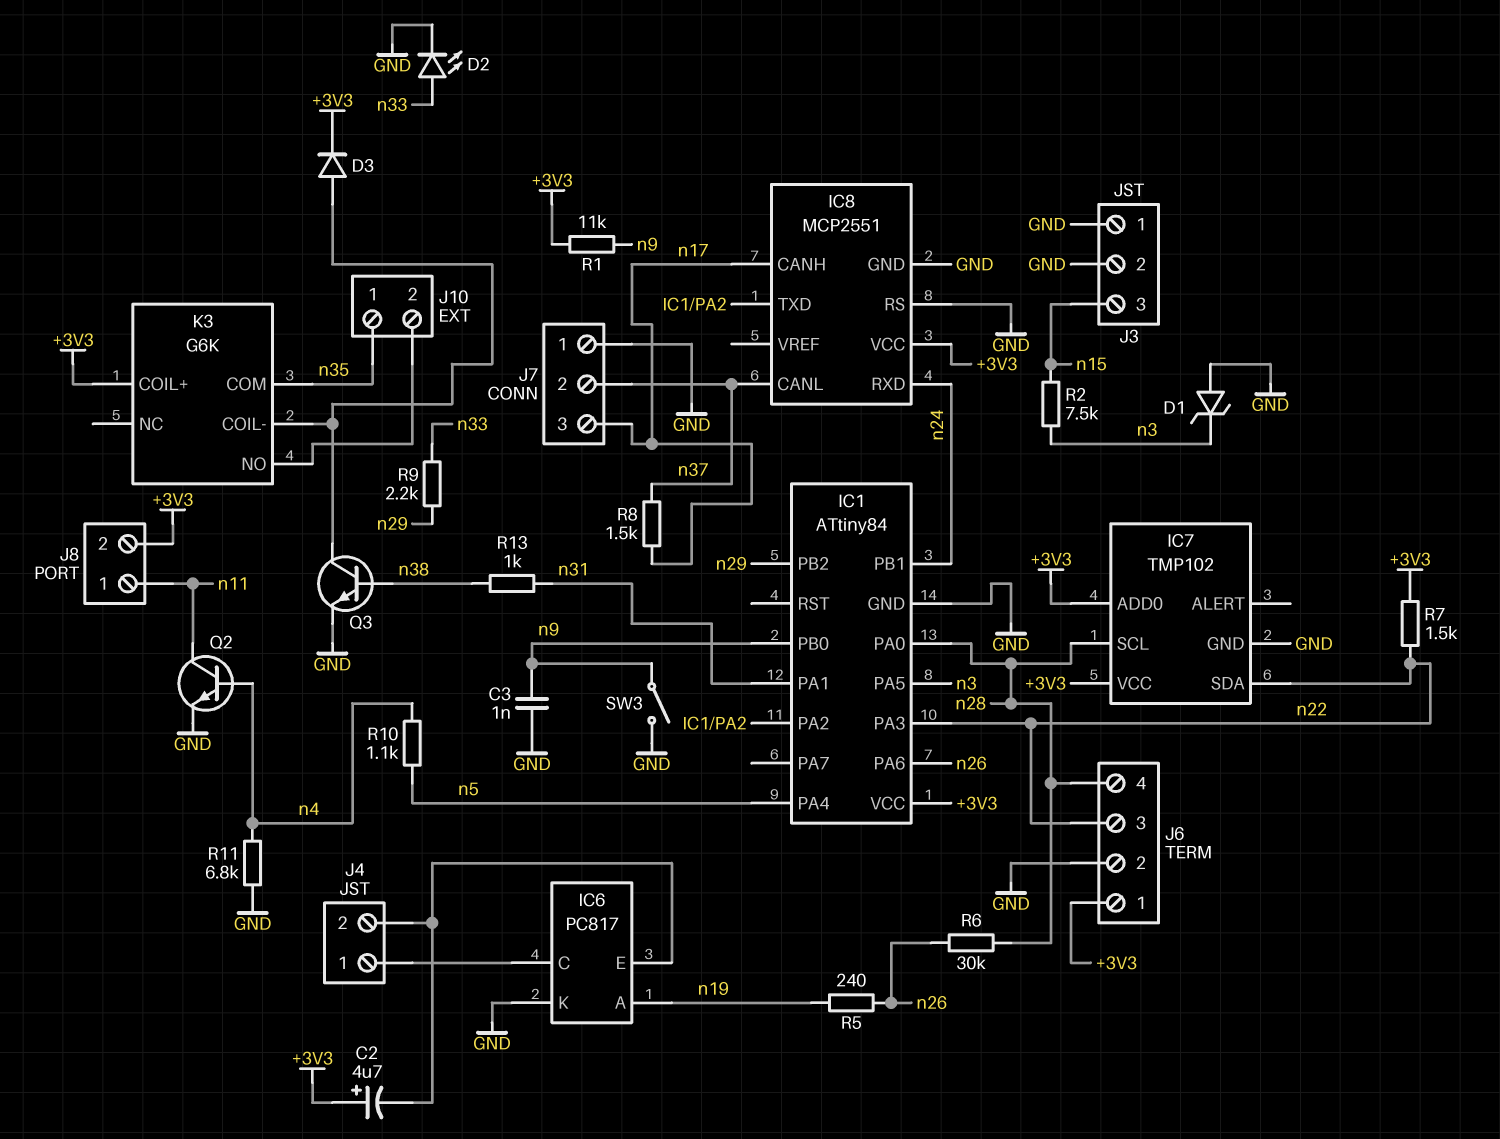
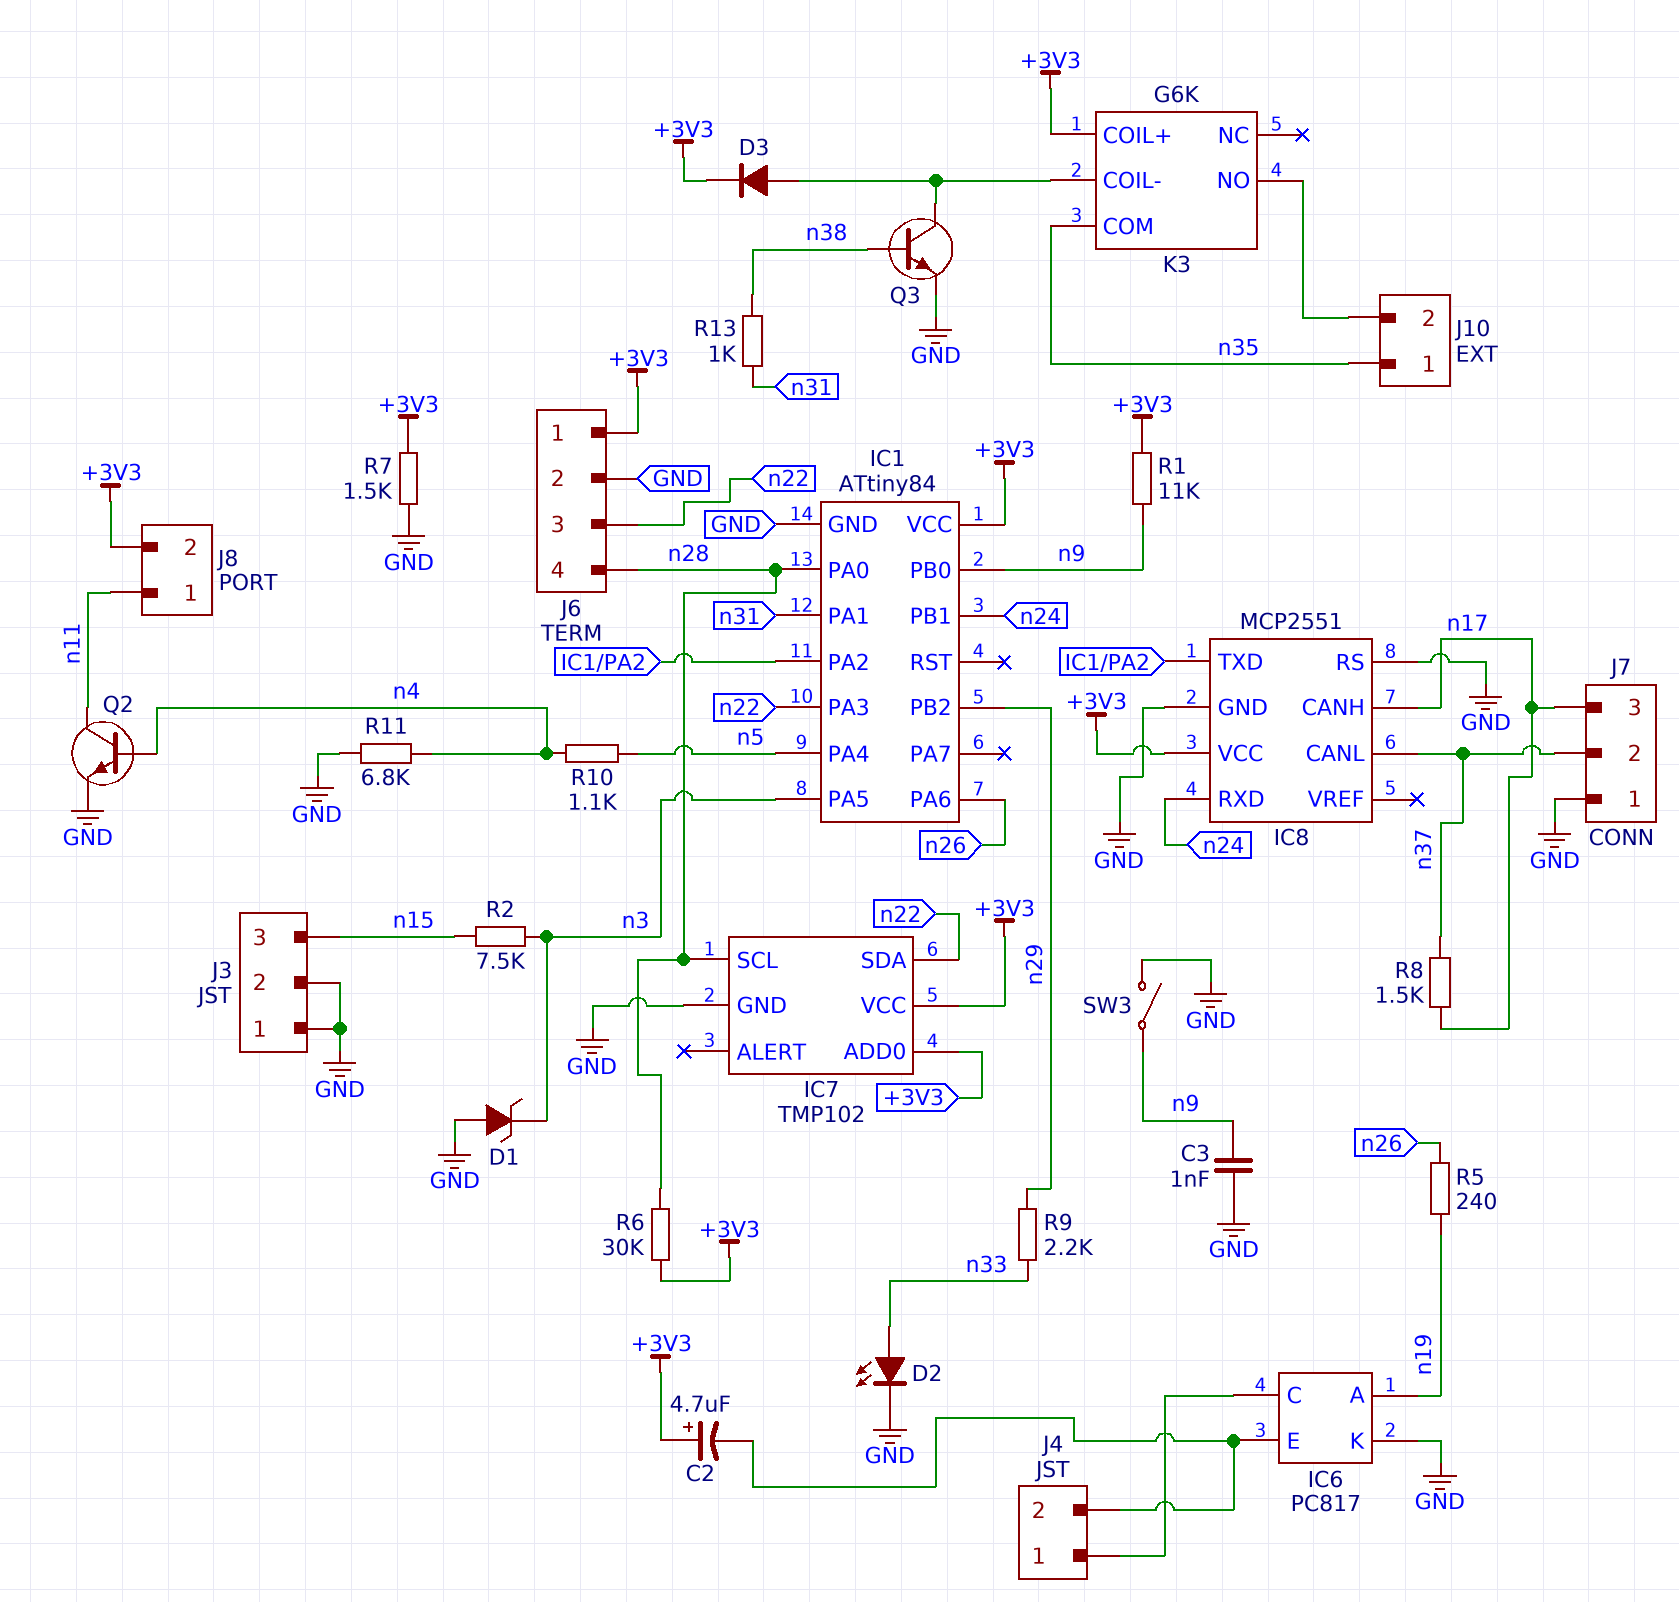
R6: 30k (n26, n28) -> 30k (+3V3, n28)
R7: 1.5k (+3V3, n22) -> 1.5k (+3V3, GND)

